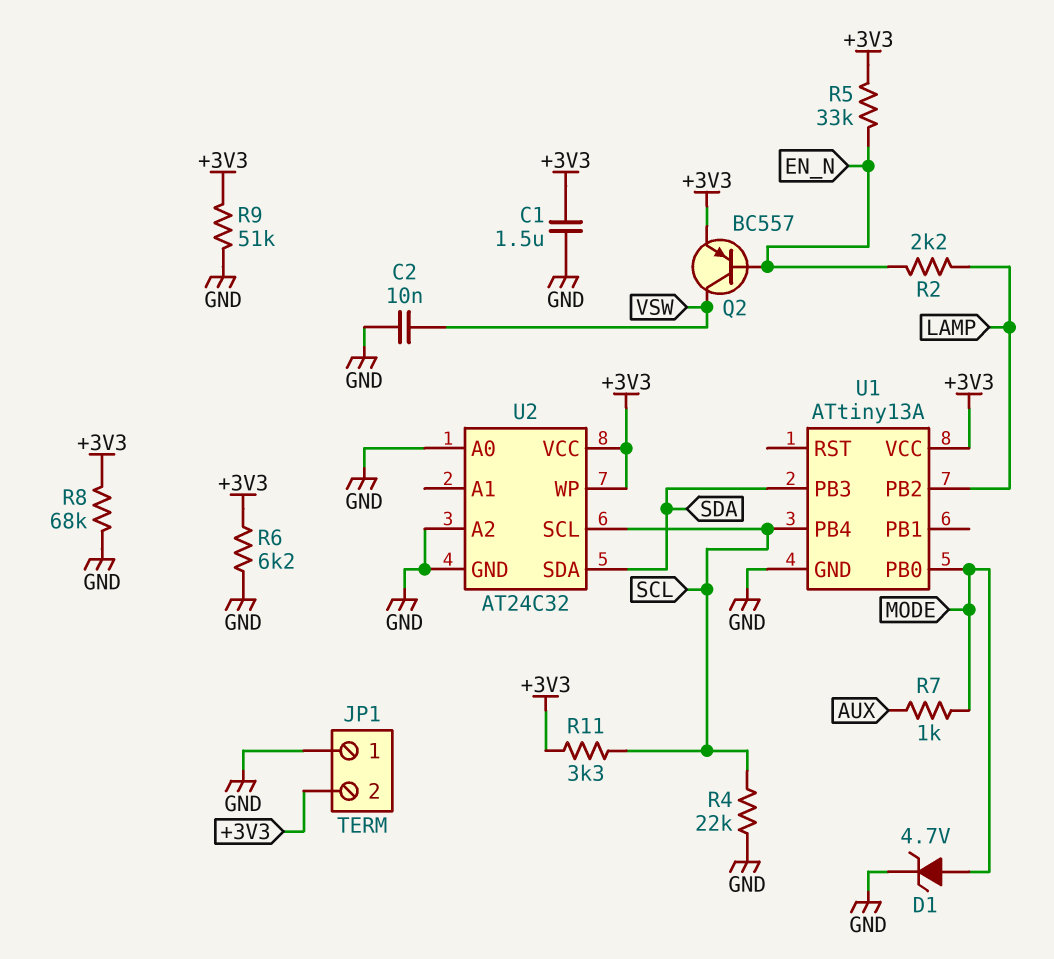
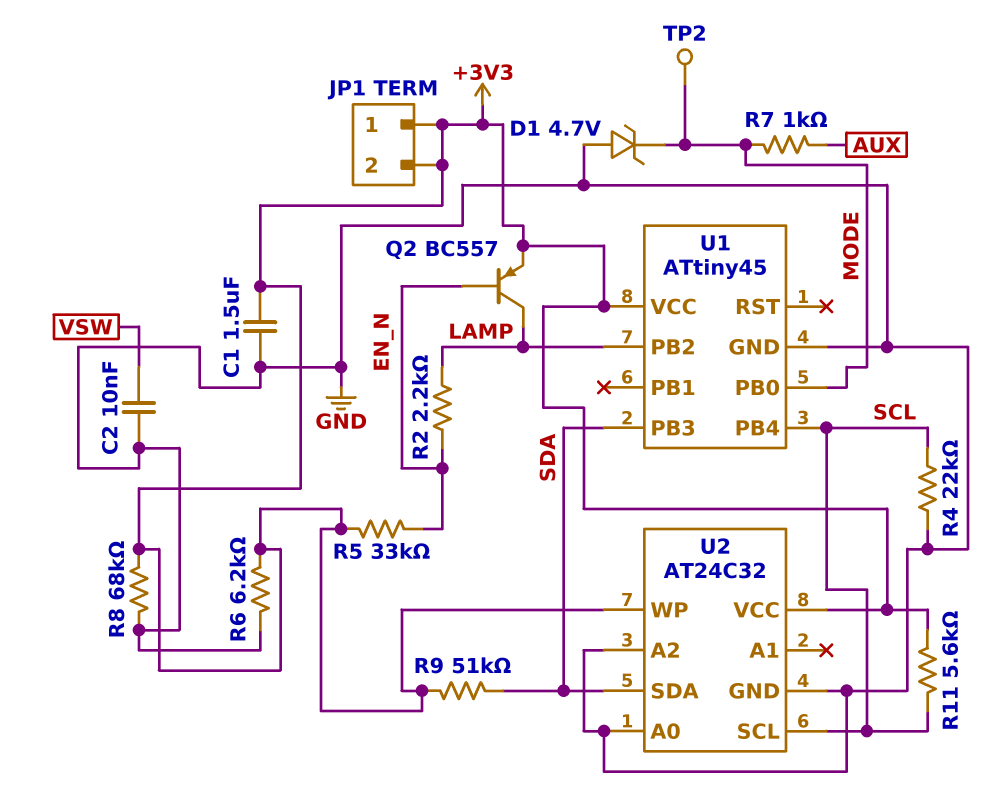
D1: zener 4.7V (A MODE, K GND) -> zener 4.7V (A GND, K MODE)
JP1 pin 1: GND -> +3V3
Q2: PNP BC557 (B EN_N, C VSW, E +3V3) -> PNP BC557 (B EN_N, C LAMP, E +3V3)
R9: 51k (+3V3, GND) -> 51k (+3V3, SDA)
R11: 3.3k (+3V3, SCL) -> 5.6k (+3V3, SCL)
TP2: none -> test point (MODE)
U1: ATtiny13A -> ATtiny45

